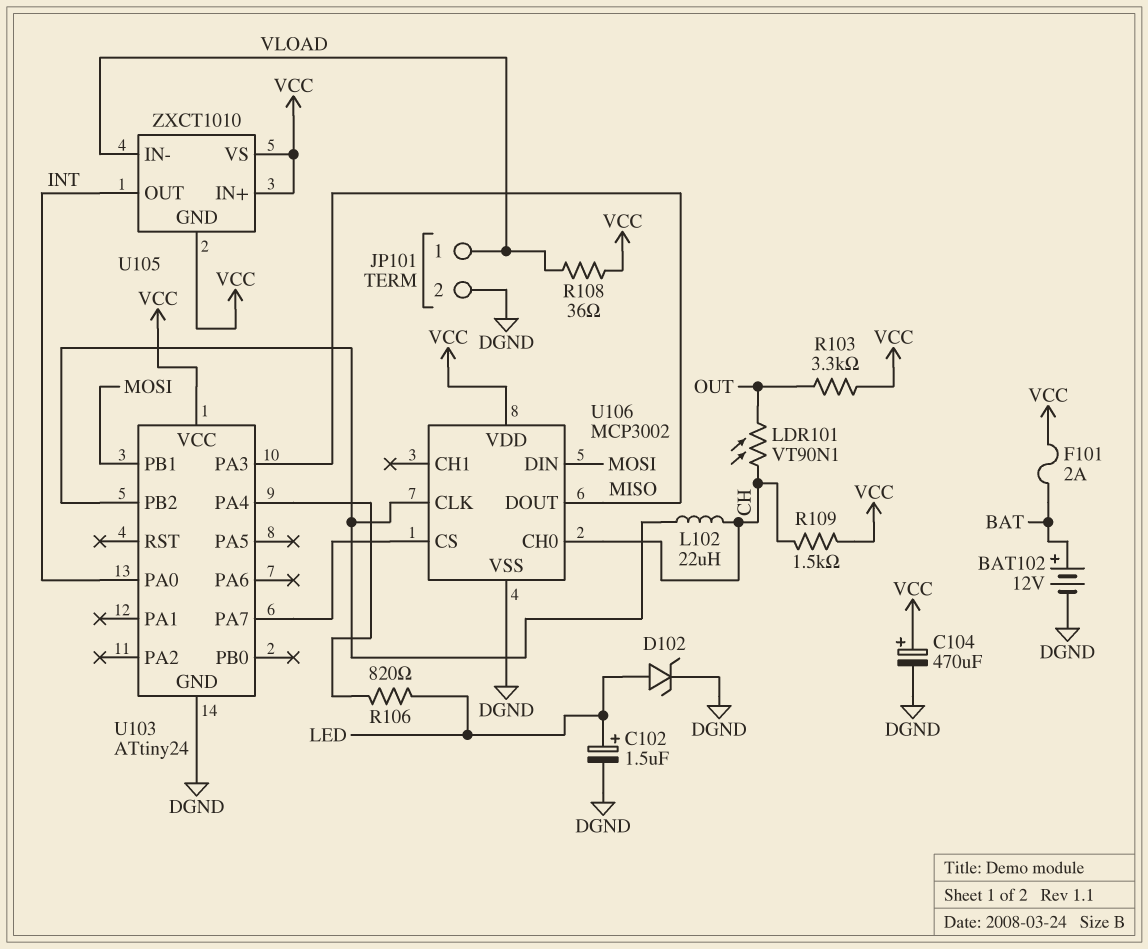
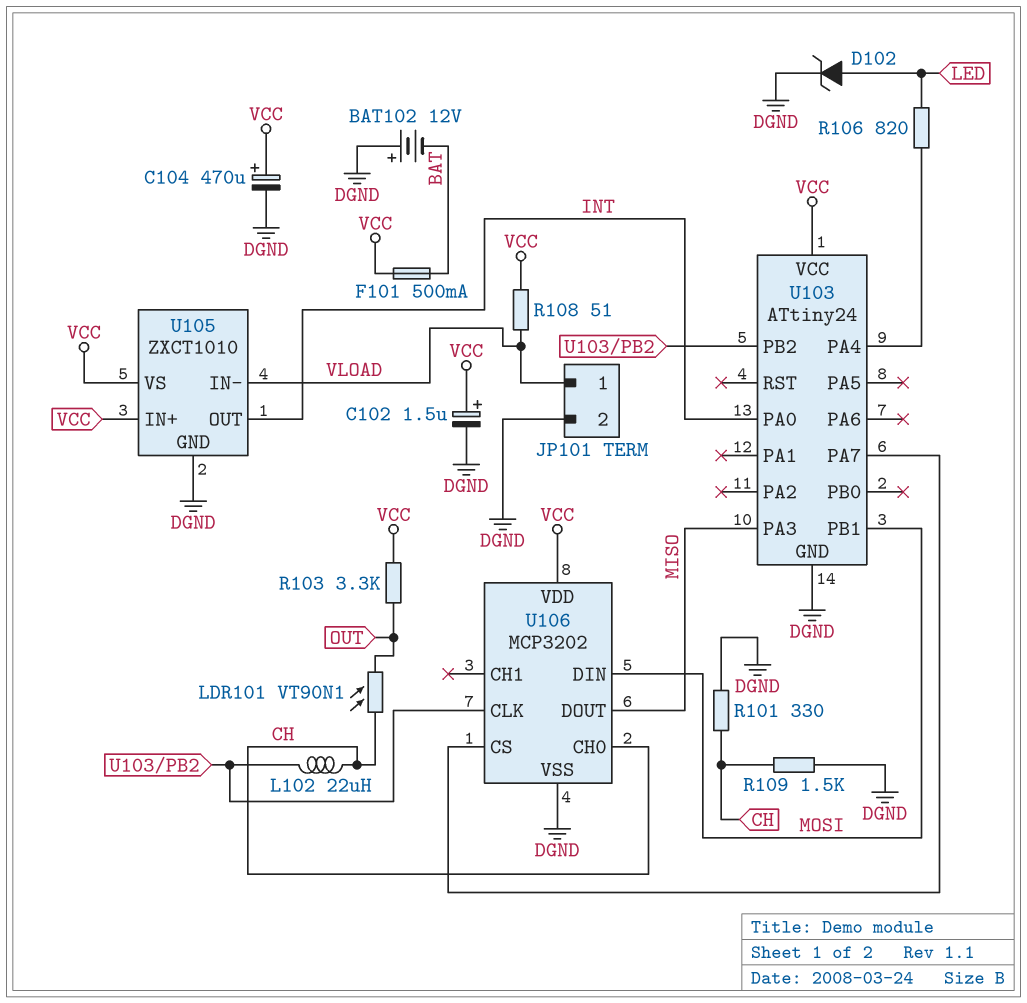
BAT102: 12V (plus BAT, minus DGND) -> 12V (plus DGND, minus BAT)
C102: 1.5uF (plus LED, minus DGND) -> 1.5uF (plus VCC, minus DGND)
F101: 2A (BAT, VCC) -> 500mA (BAT, VCC)
R101: none -> 330 (CH, DGND)
R108: 36 (VCC, VLOAD) -> 51 (VCC, VLOAD)
R109: 1.5k (CH, VCC) -> 1.5k (CH, DGND)
U105 pin GND: VCC -> DGND
U106: MCP3002 -> MCP3202

